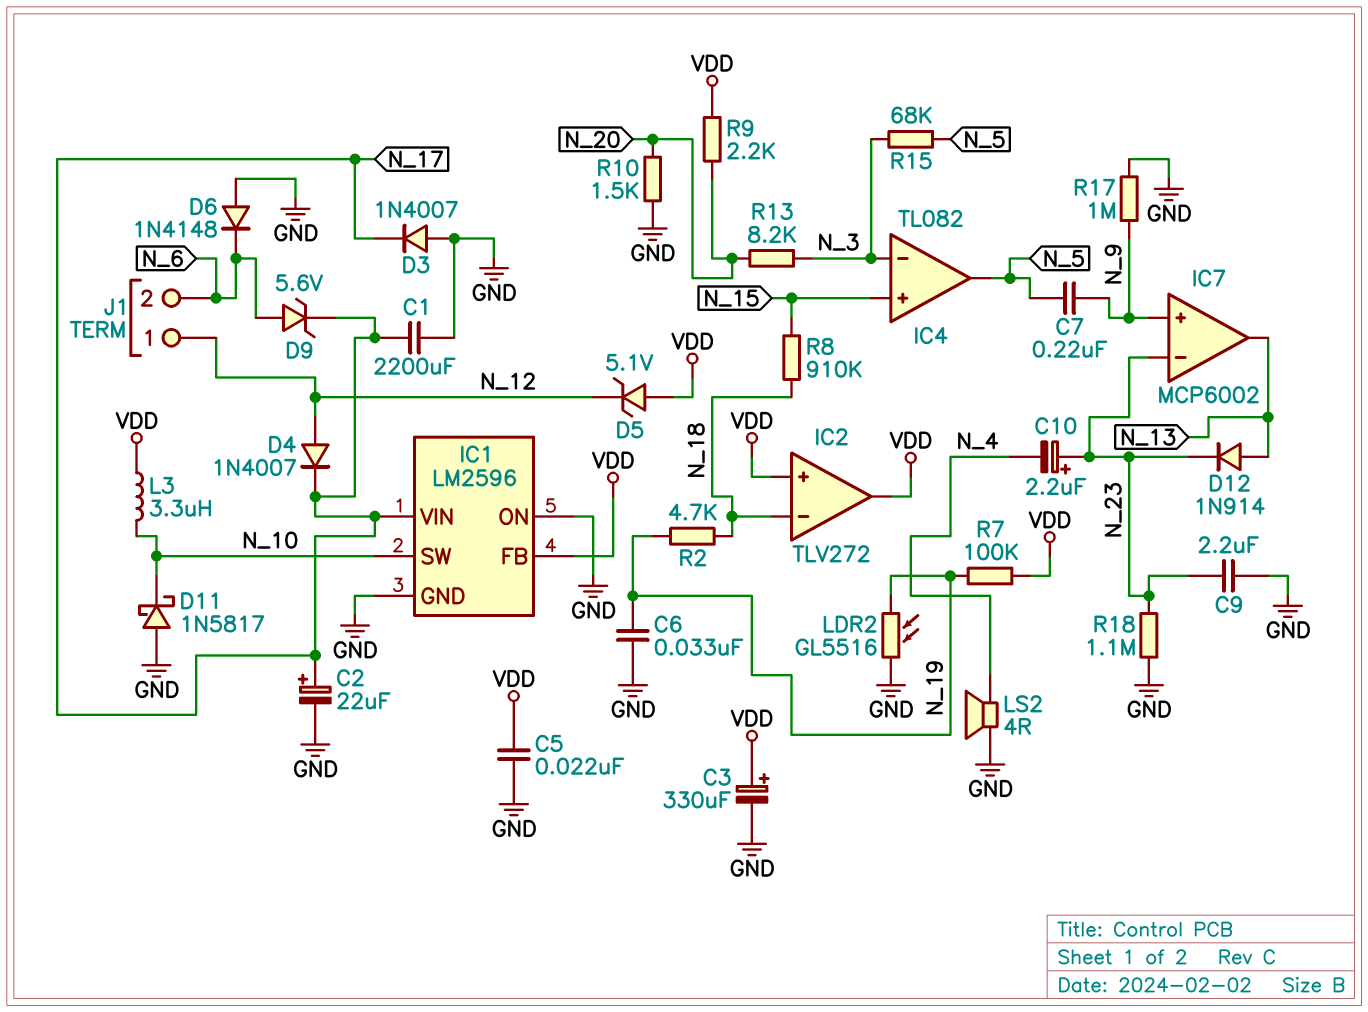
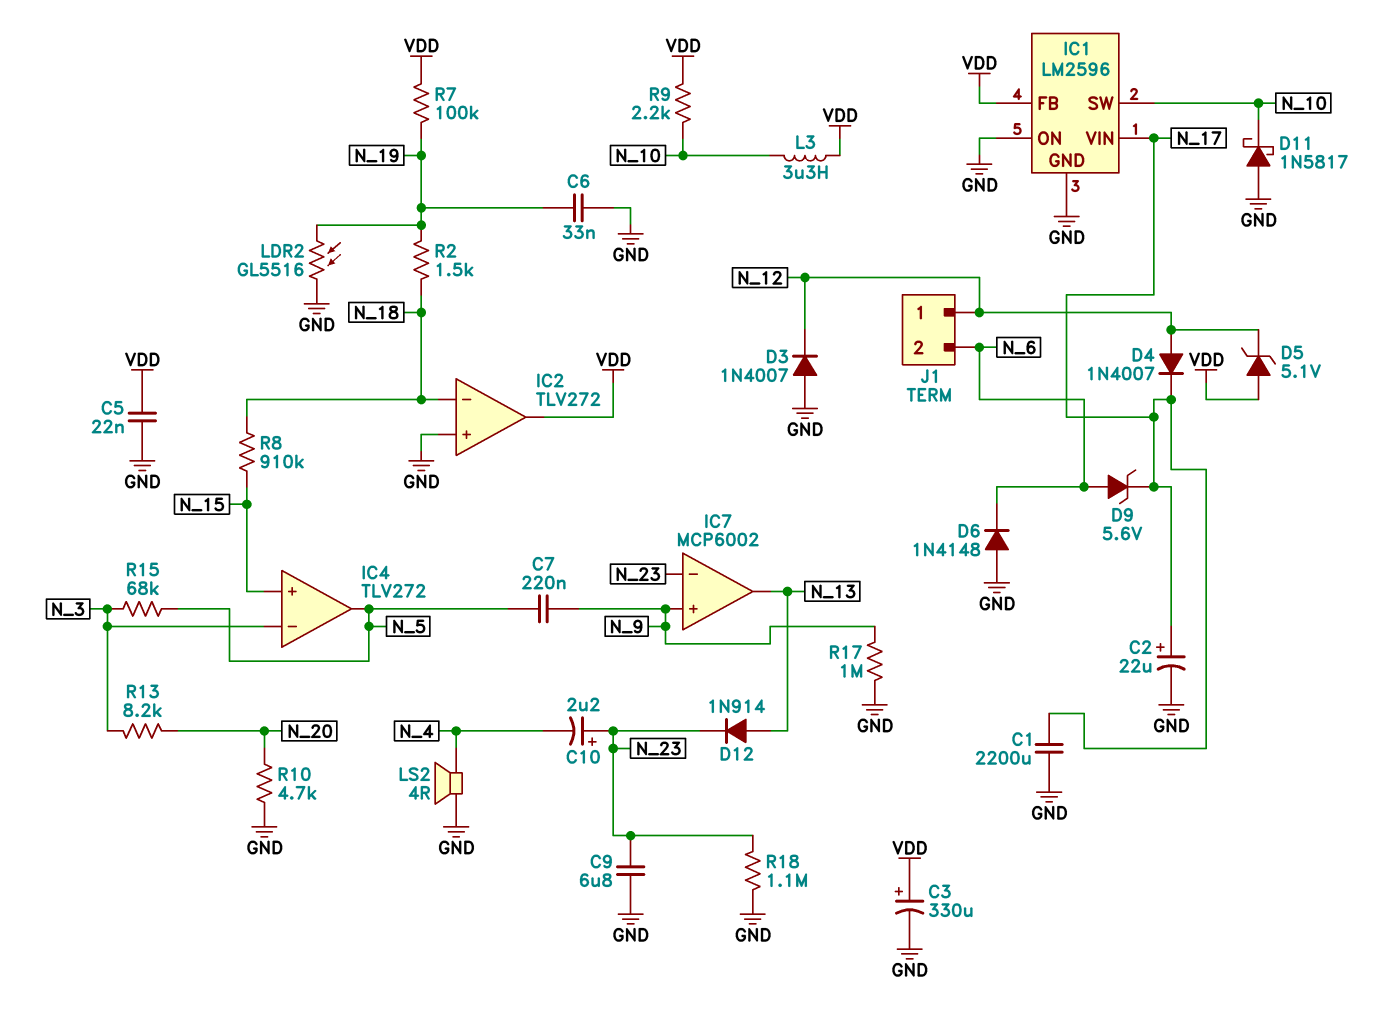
C9: 2.2uF (GND, N_23) -> 6.8uF (GND, N_23)
D3: diode 1N4007 (A GND, K N_17) -> diode 1N4007 (A GND, K N_12)
IC2 pin in+: VDD -> GND
IC4: TL082 -> TLV272
R2: 4.7k (N_18, N_19) -> 1.5k (N_18, N_19)
R9: 2.2k (N_20, VDD) -> 2.2k (N_10, VDD)
R10: 1.5k (GND, N_20) -> 4.7k (GND, N_20)

